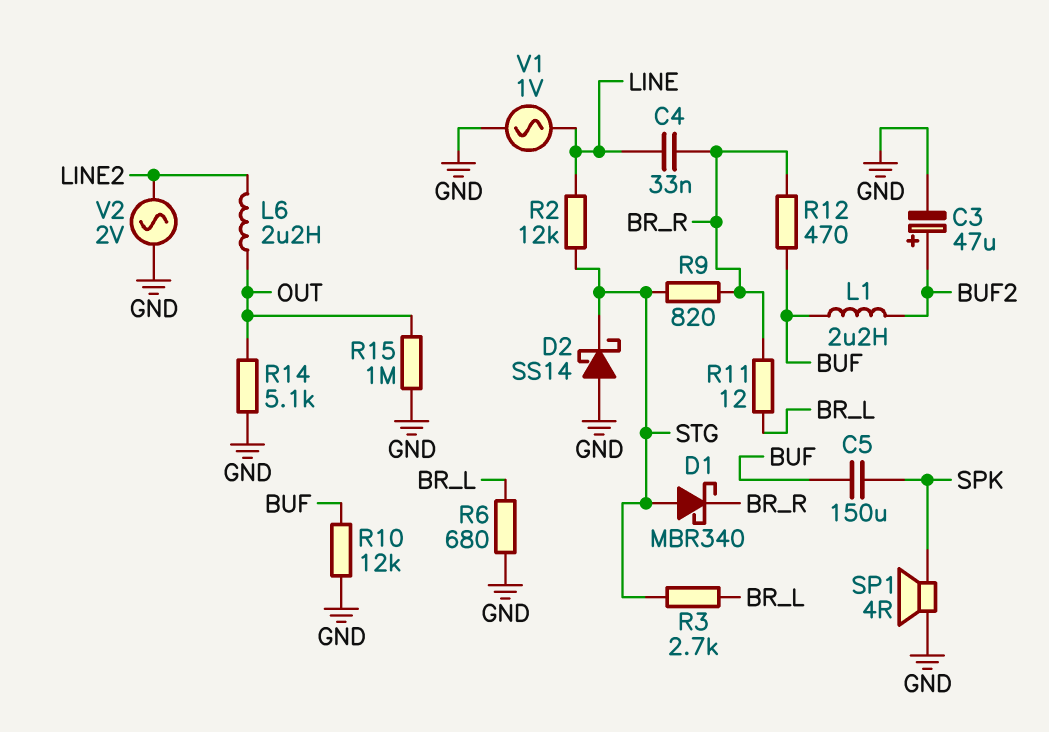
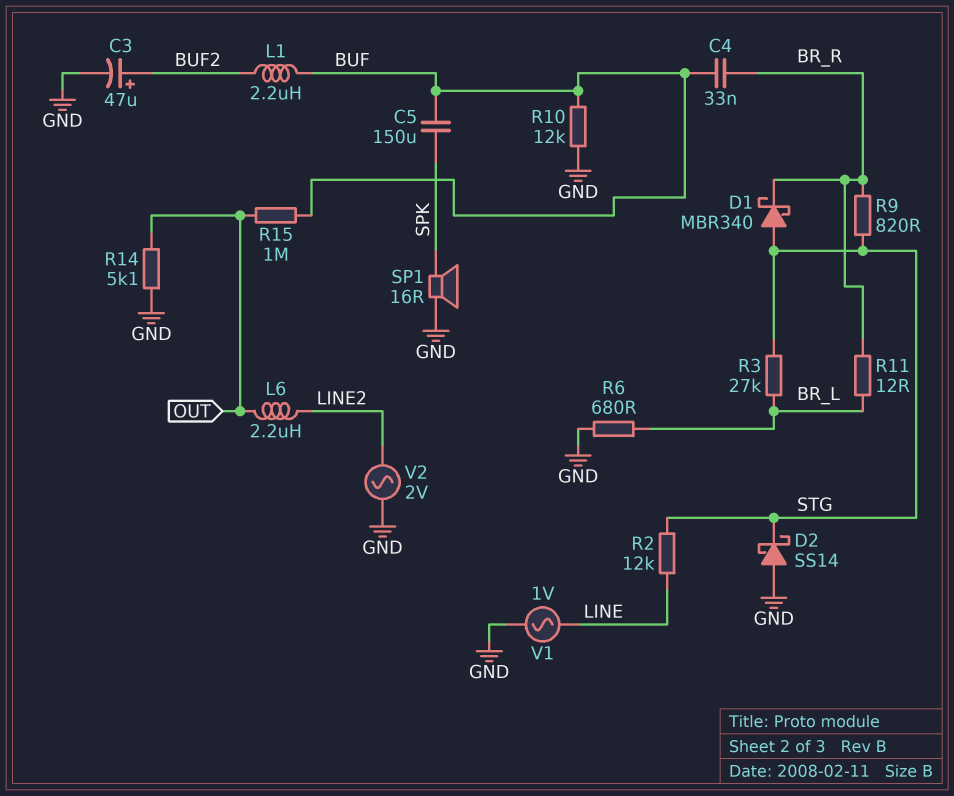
C4: 33nF (BR_R, LINE) -> 33nF (BR_R, BUF)
R3: 2.7k (BR_L, STG) -> 27k (BR_L, STG)
R12: 470 (BR_R, BUF) -> none
R15: 1M (GND, OUT) -> 1M (BUF, OUT)
SP1: speaker 4R (GND, SPK) -> speaker 16R (GND, SPK)

